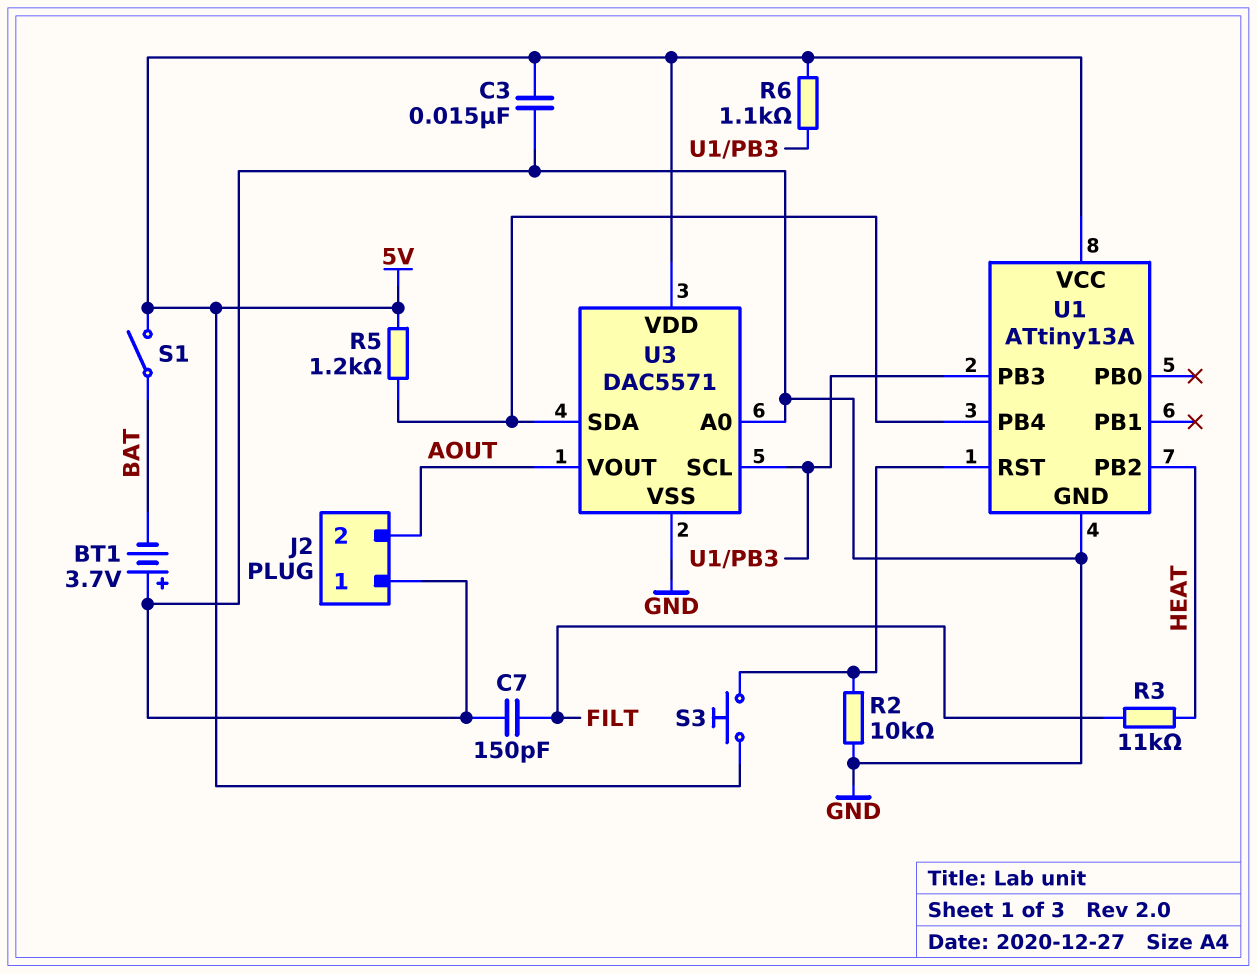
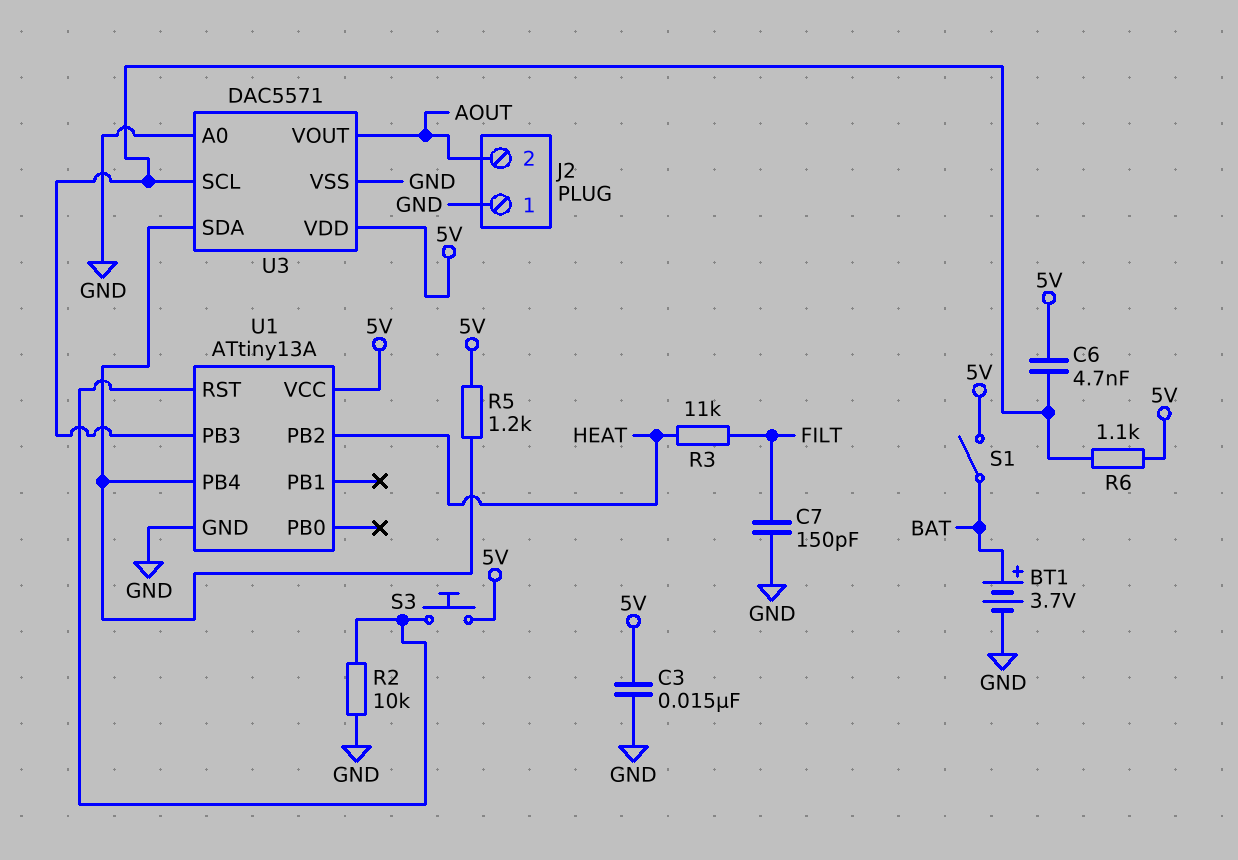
BT1: 3.7V (plus GND, minus BAT) -> 3.7V (plus BAT, minus GND)
C6: none -> 4.7nF (5V, U1/PB3)

